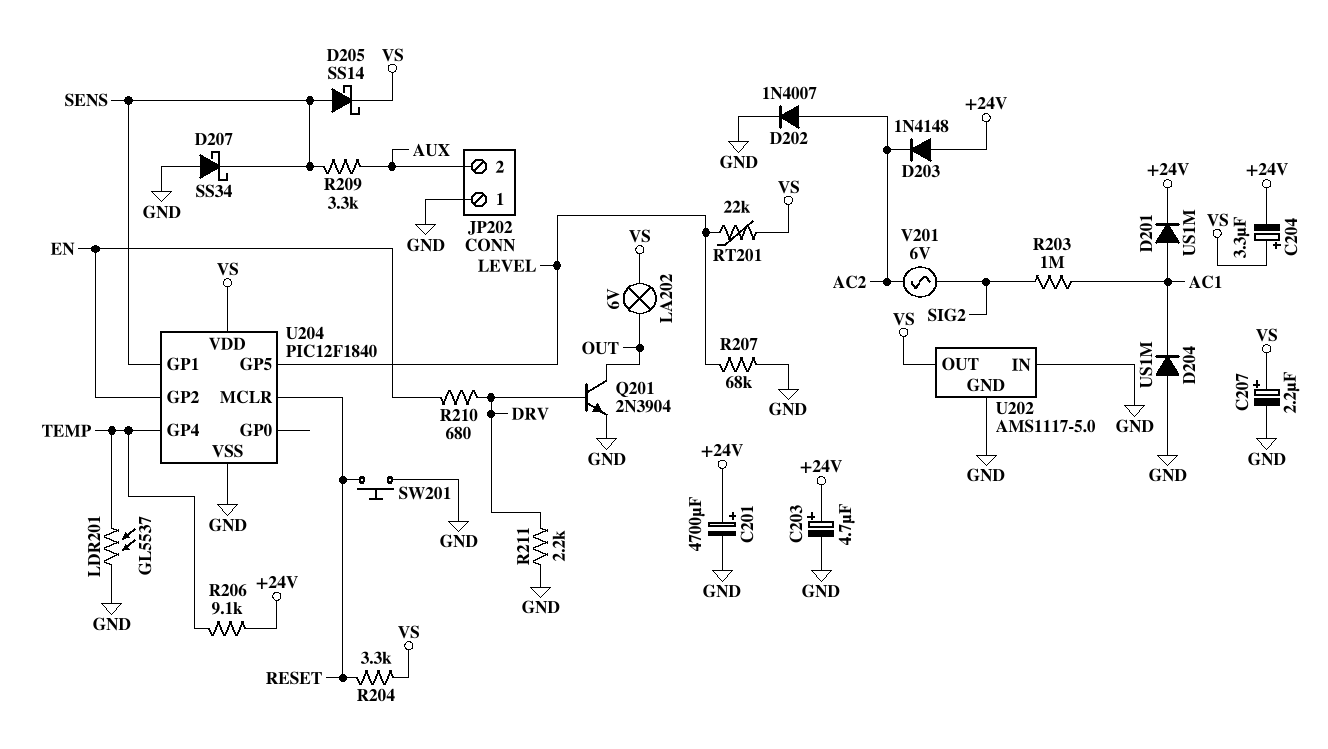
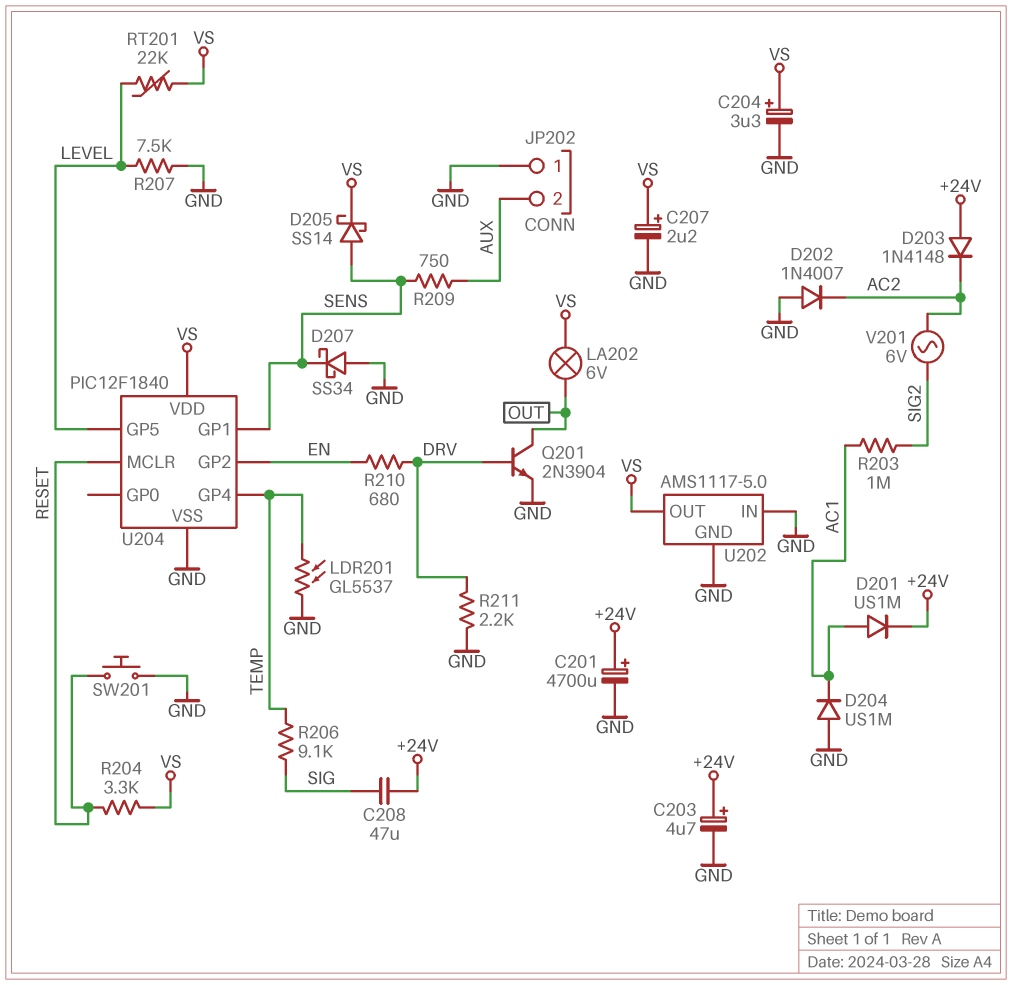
C204: 3.3uF (plus VS, minus +24V) -> 3.3uF (plus VS, minus GND)
C208: none -> 47uF (+24V, SIG)
D202: diode 1N4007 (A AC2, K GND) -> diode 1N4007 (A GND, K AC2)
R206: 9.1k (+24V, TEMP) -> 9.1k (SIG, TEMP)
R207: 68k (GND, LEVEL) -> 7.5k (GND, LEVEL)
R209: 3.3k (AUX, SENS) -> 750 (AUX, SENS)

